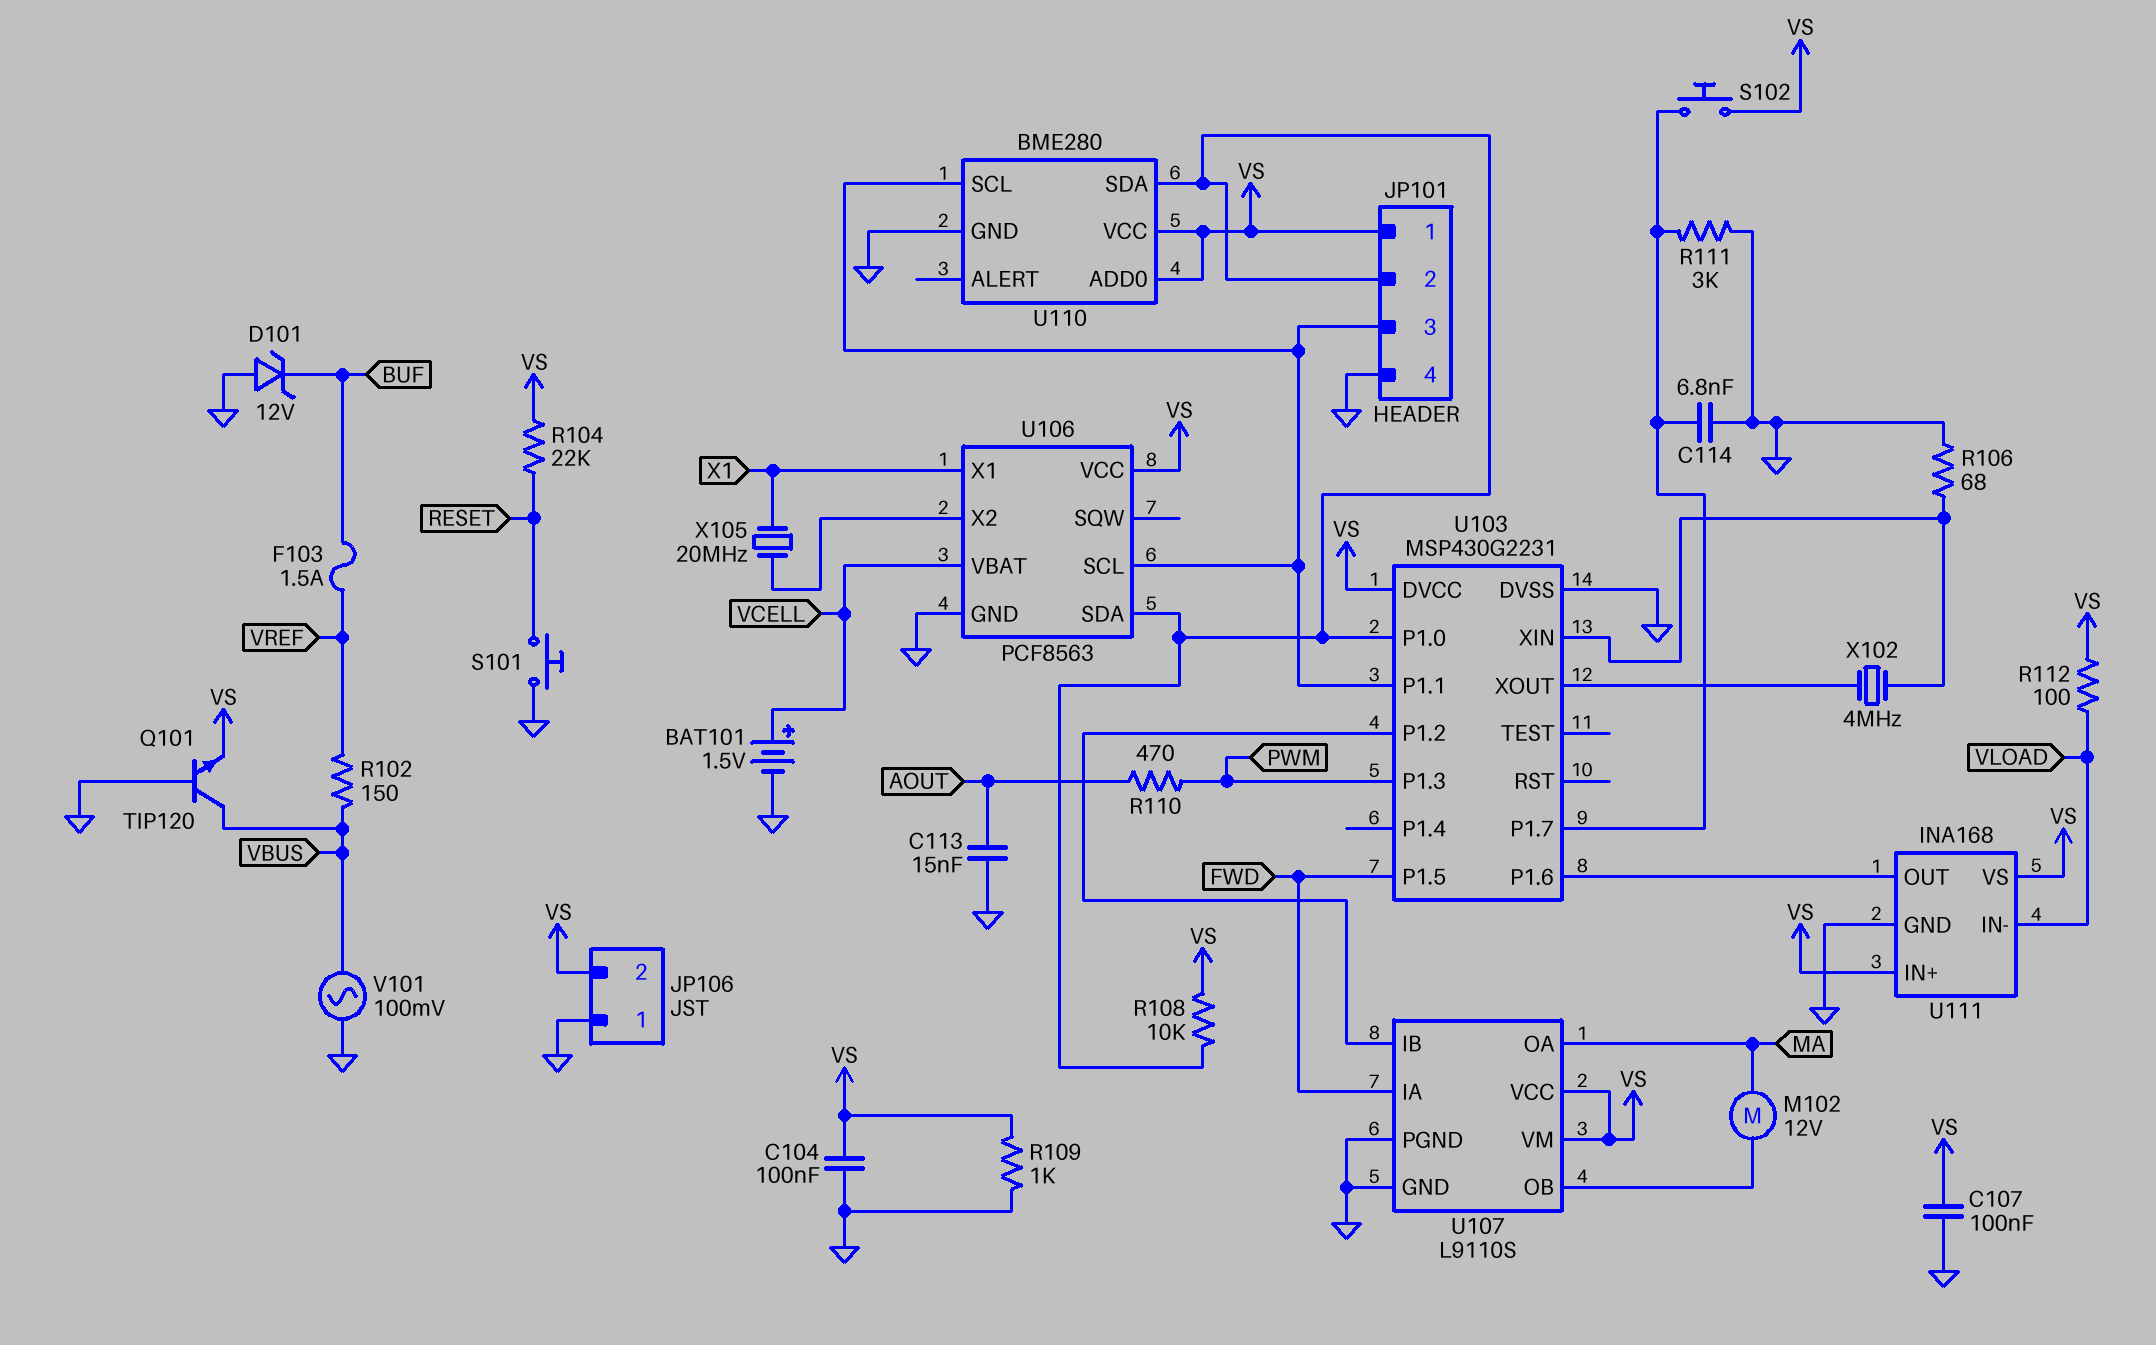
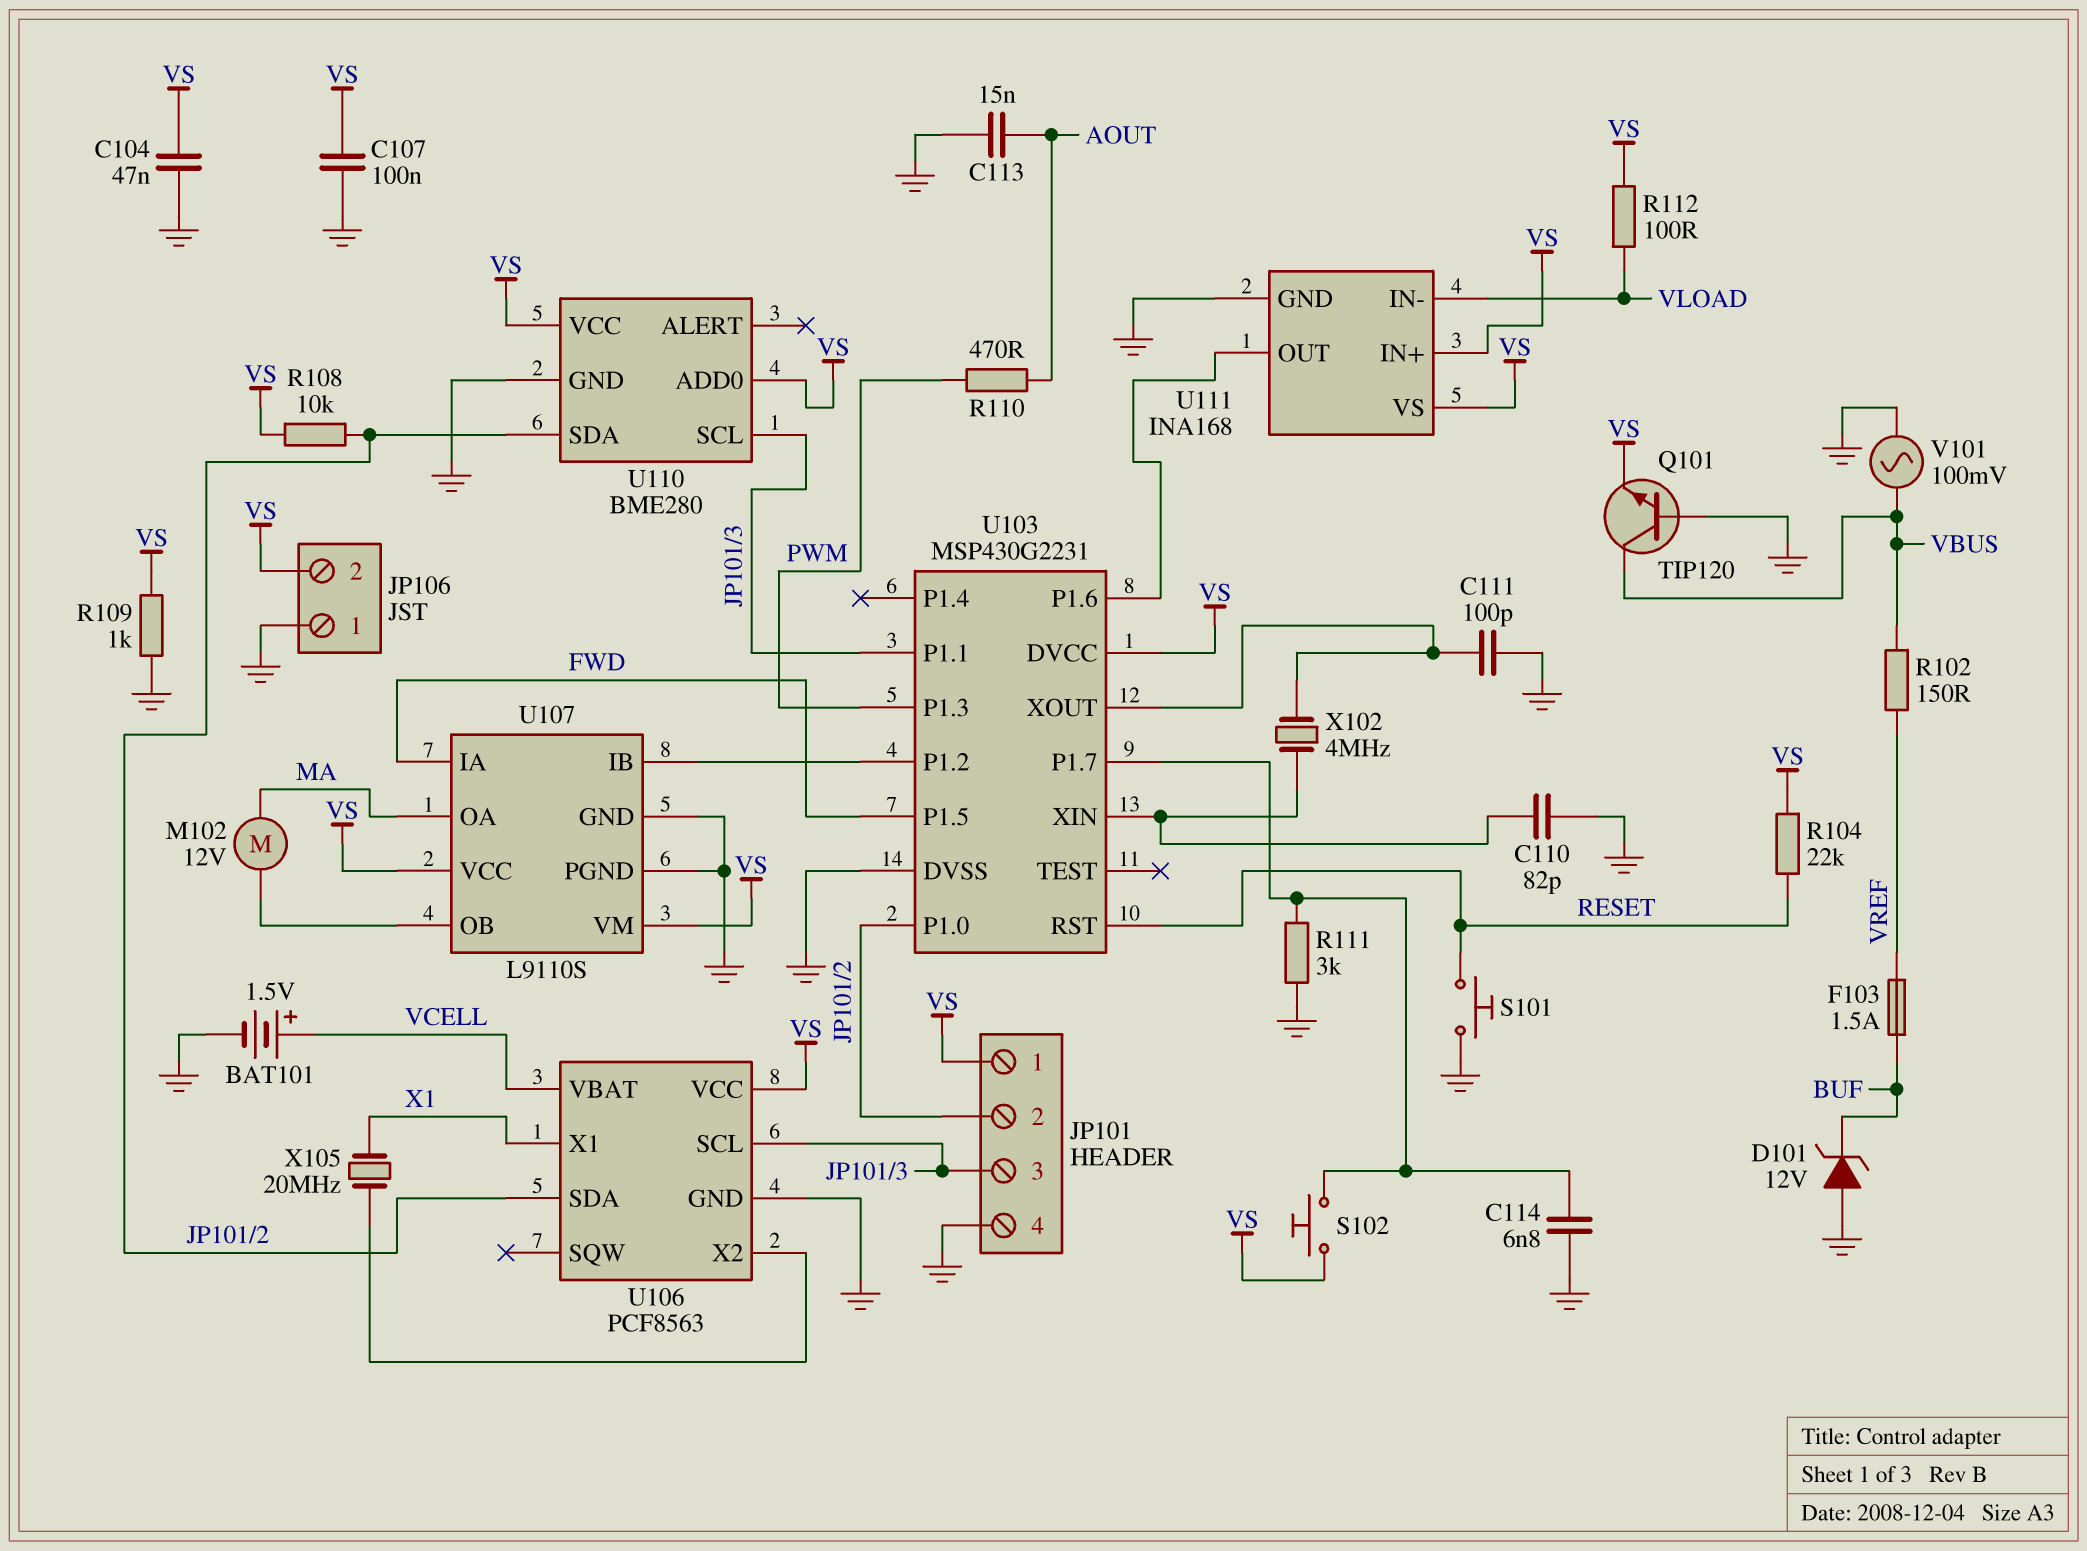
C104: 100nF (GND, VS) -> 47nF (GND, VS)
C110: none -> 82pF (GND, U103/XIN)
C111: none -> 100pF (GND, U103/XOUT)
R106: 68 (GND, U103/XIN) -> none
U103 pin RST: none -> RESET

